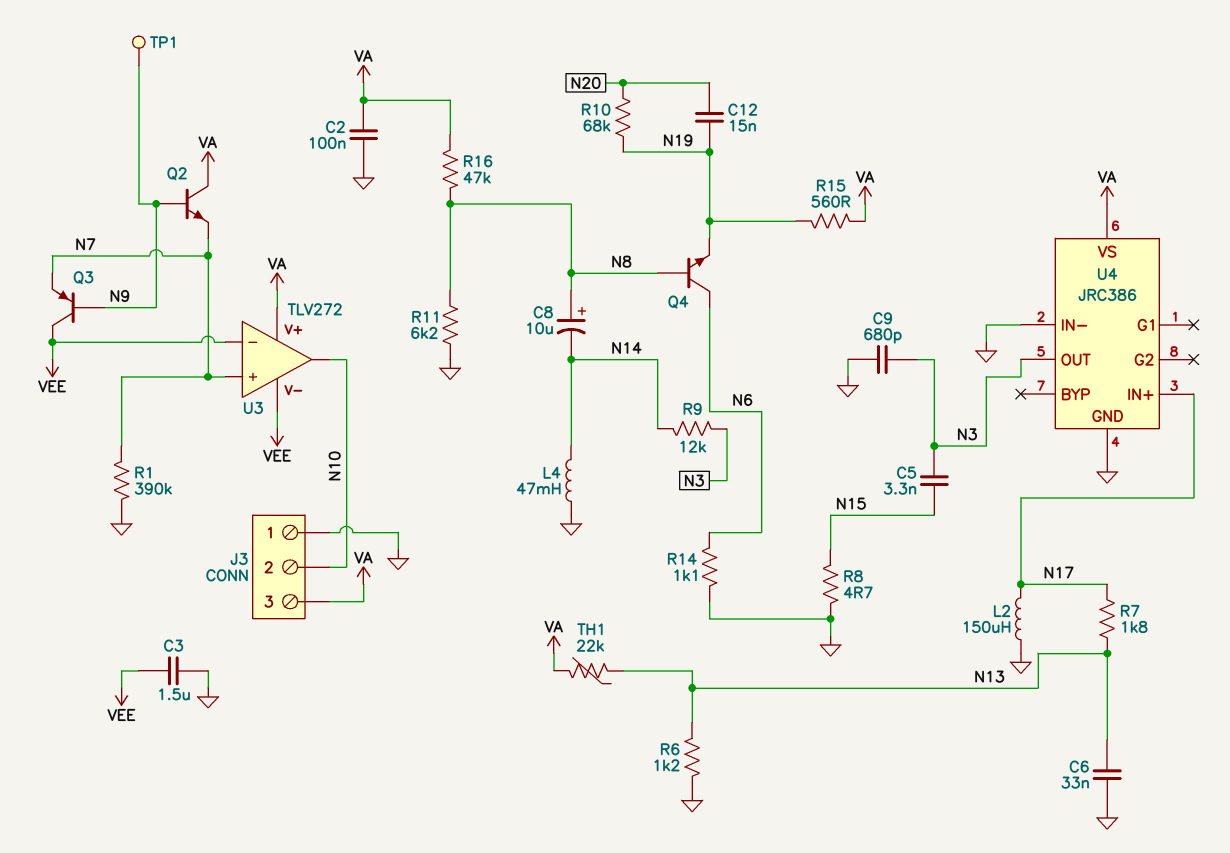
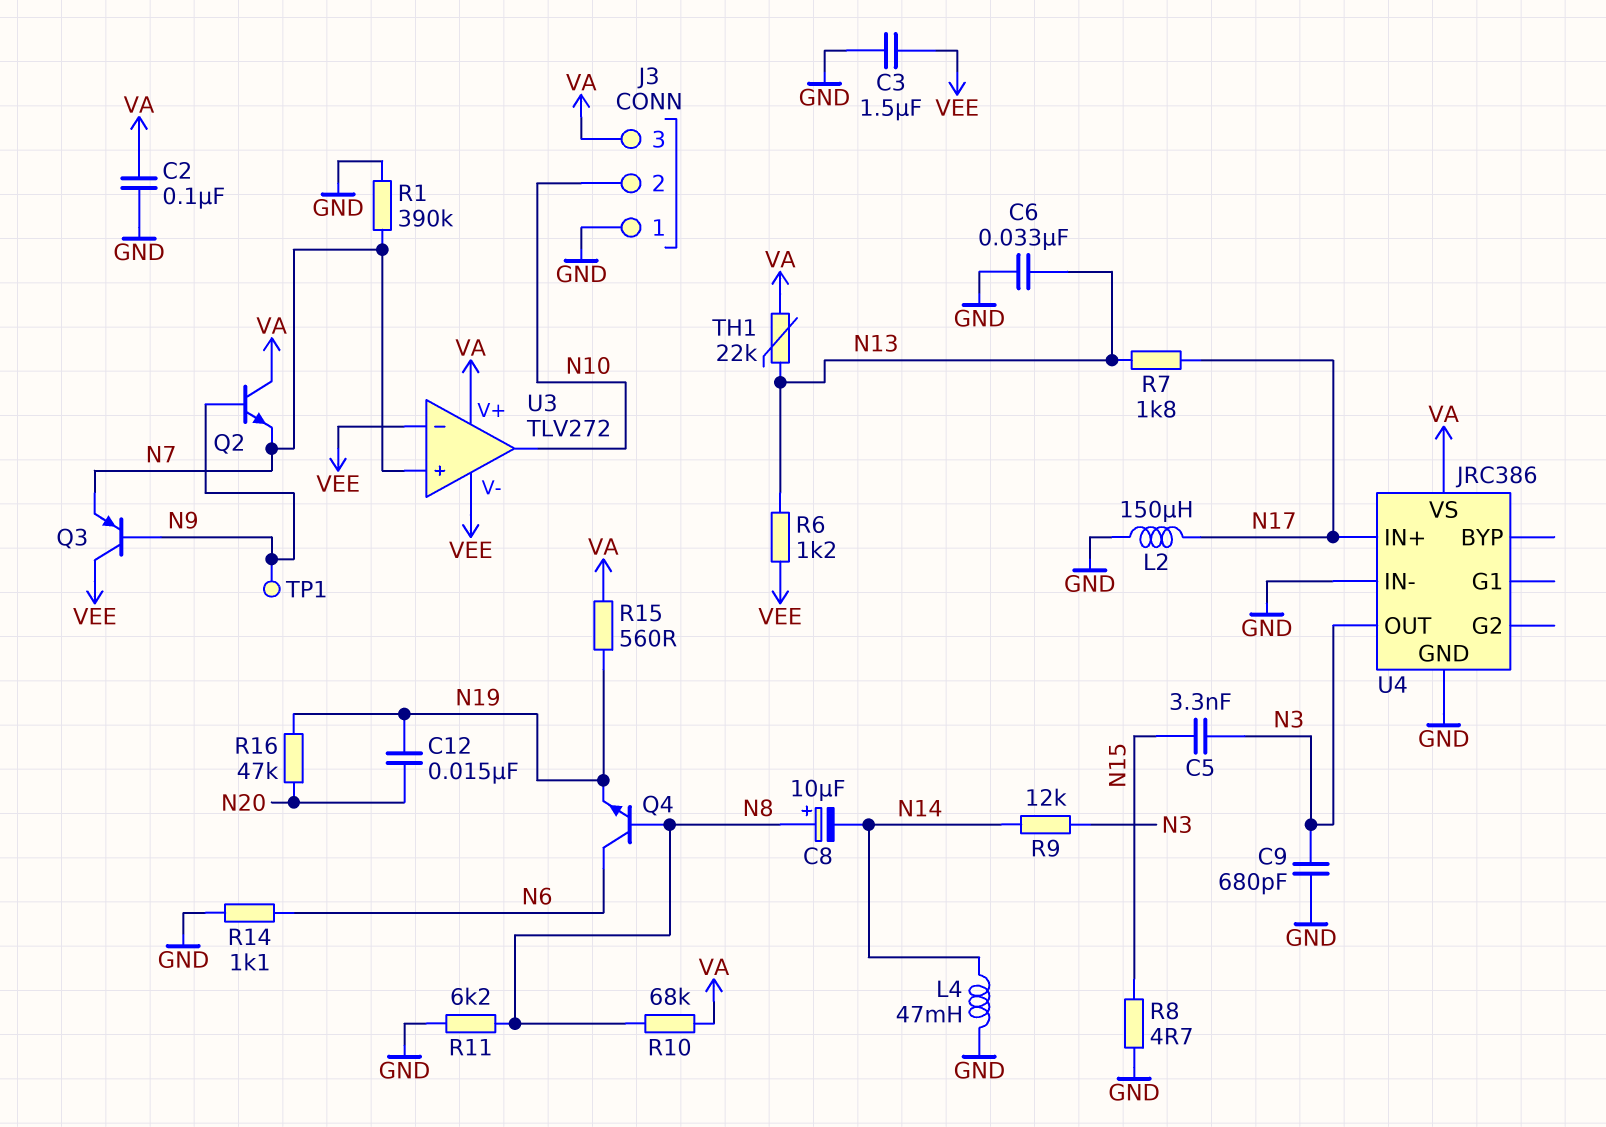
R6: 1.2k (GND, N13) -> 1.2k (N13, VEE)
R10: 68k (N19, N20) -> 68k (N8, VA)
R16: 47k (N8, VA) -> 47k (N19, N20)

